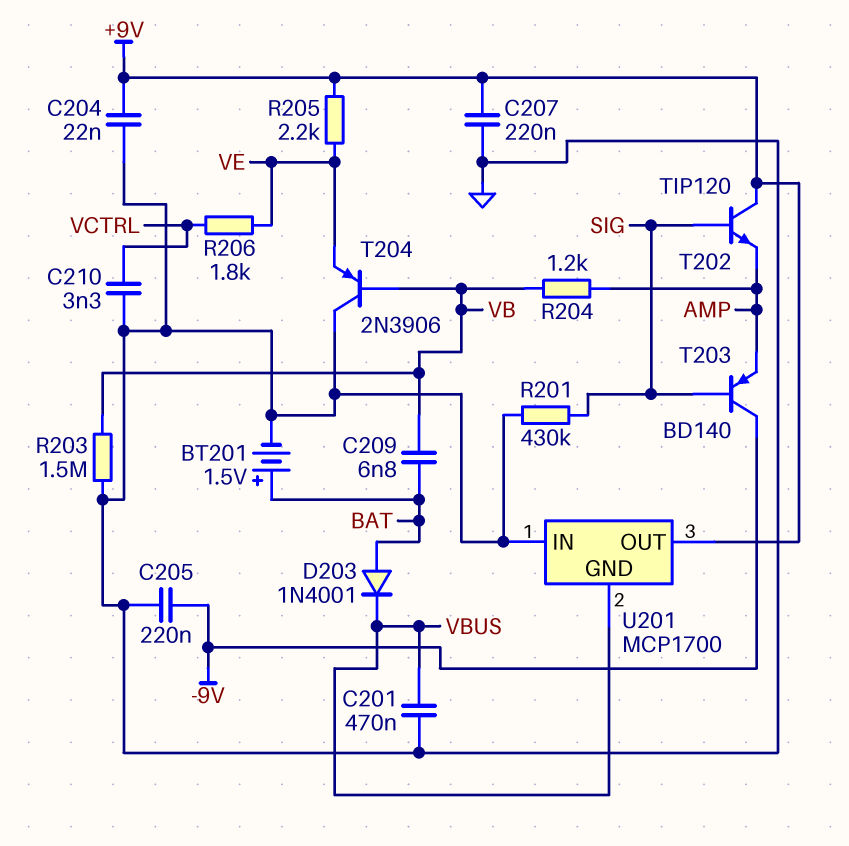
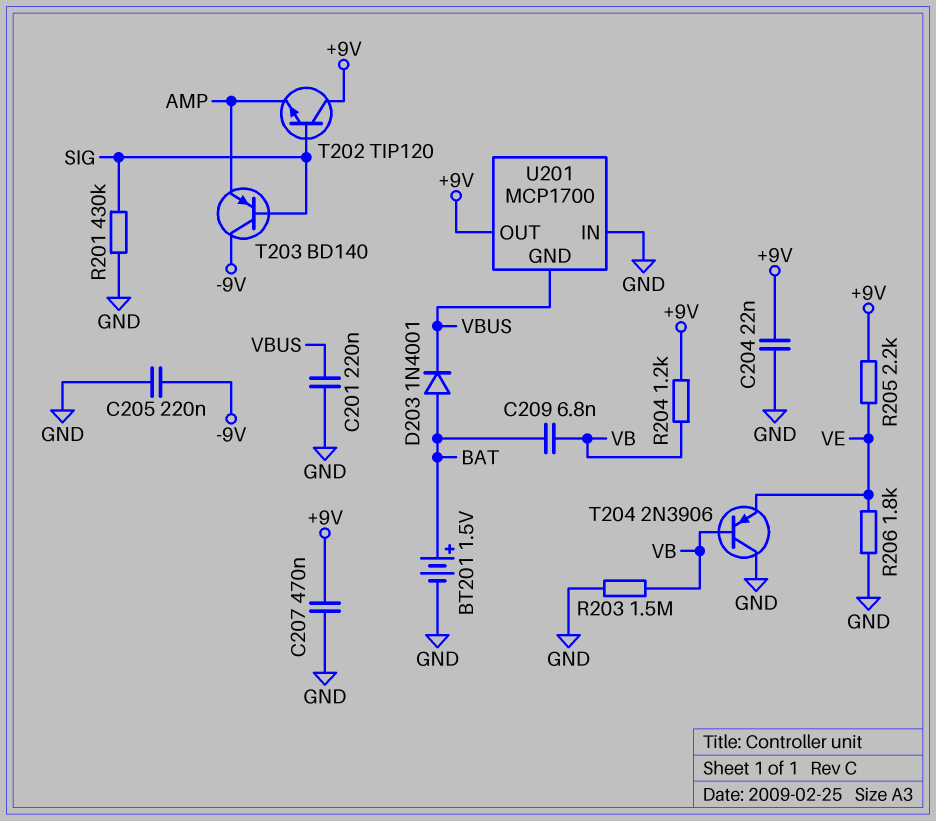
C201: 470nF (GND, VBUS) -> 220nF (GND, VBUS)
C207: 220nF (+9V, GND) -> 470nF (+9V, GND)
C210: 3.3nF (GND, VCTRL) -> none
R204: 1.2k (AMP, VB) -> 1.2k (+9V, VB)
R206: 1.8k (VCTRL, VE) -> 1.8k (GND, VE)

